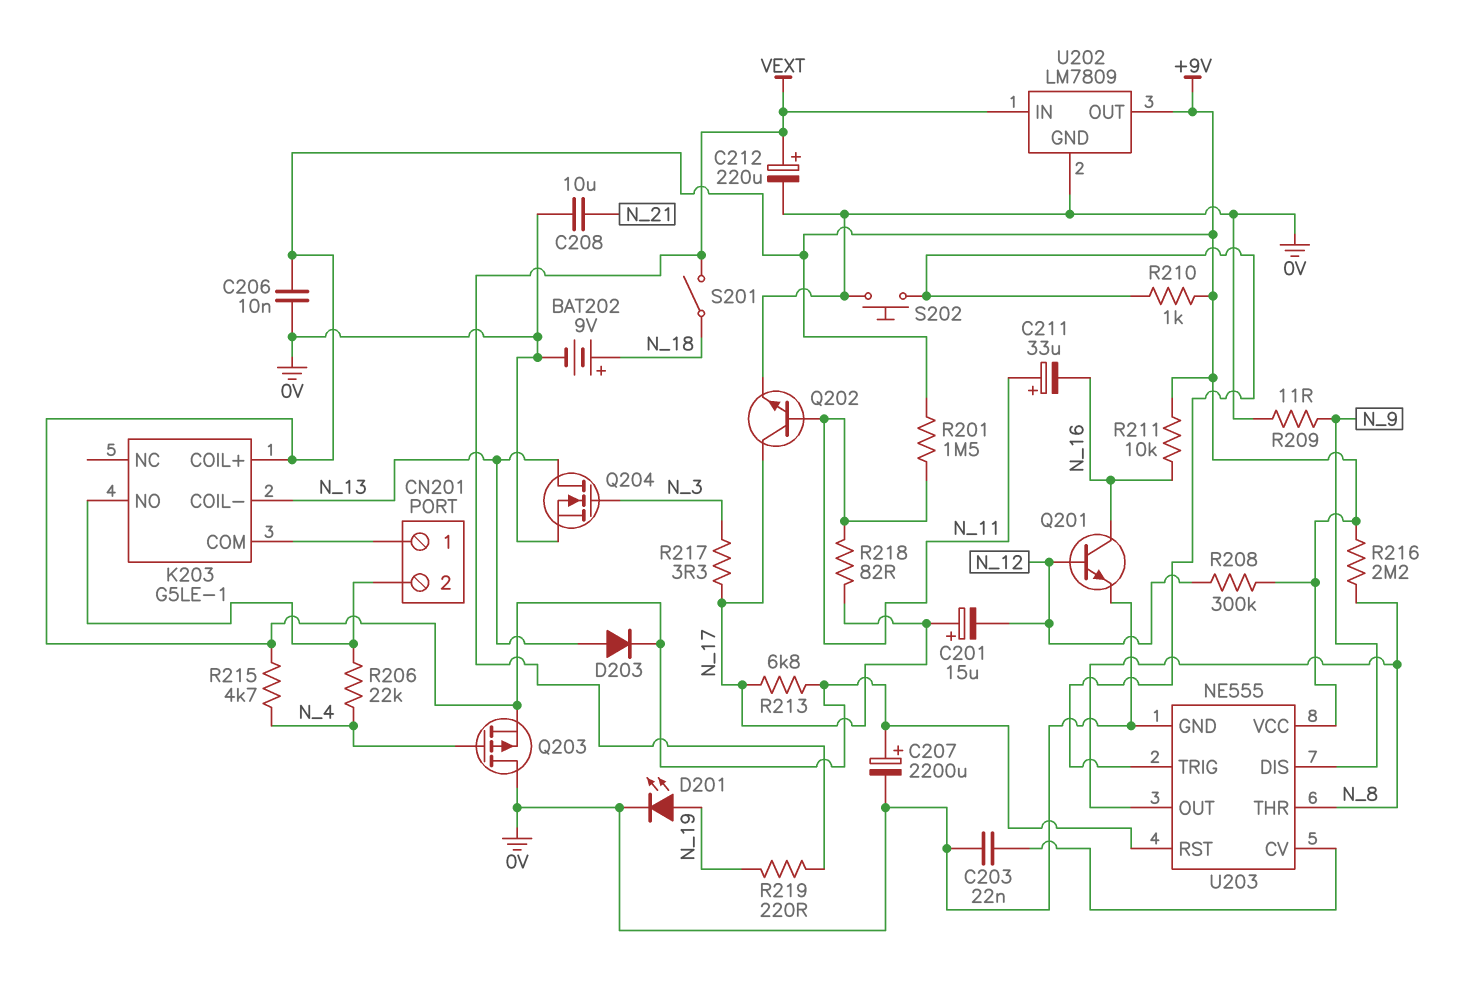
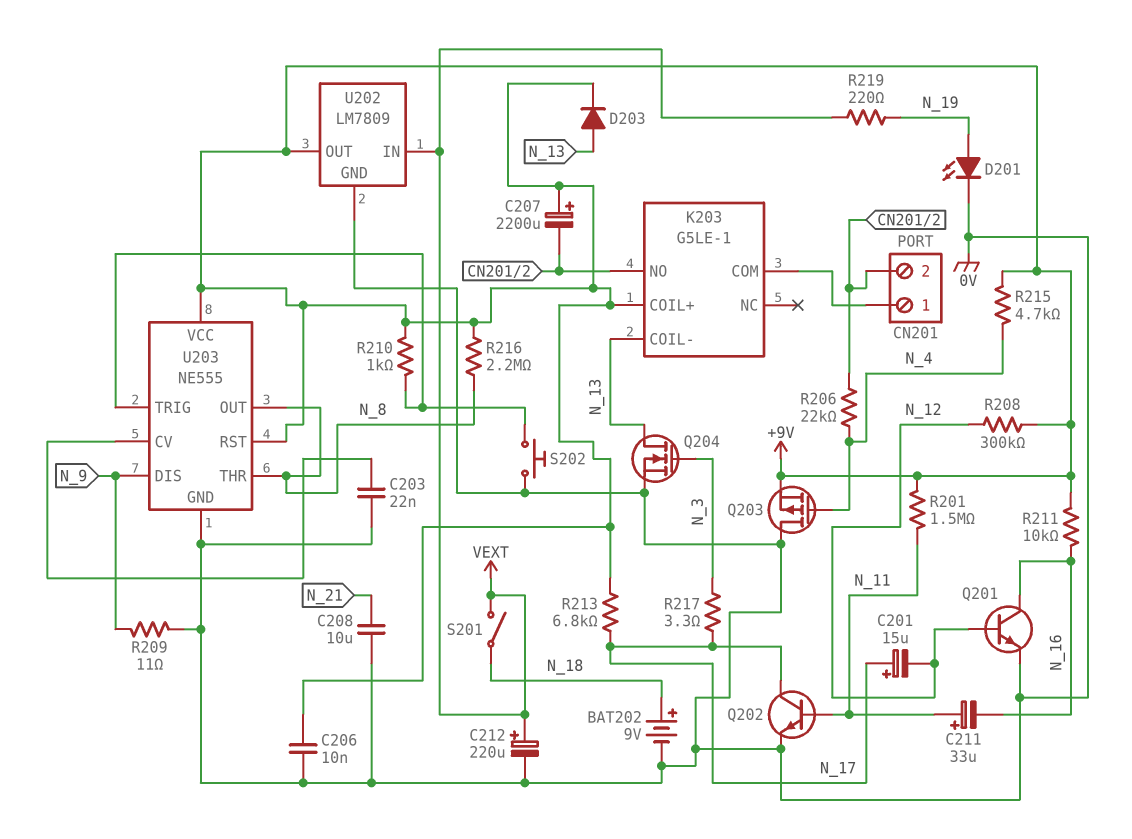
C207: 2200uF (plus +9V, minus 0V) -> 2200uF (plus +9V, minus CN201/2)
R218: 82 (N_11, N_17) -> none

